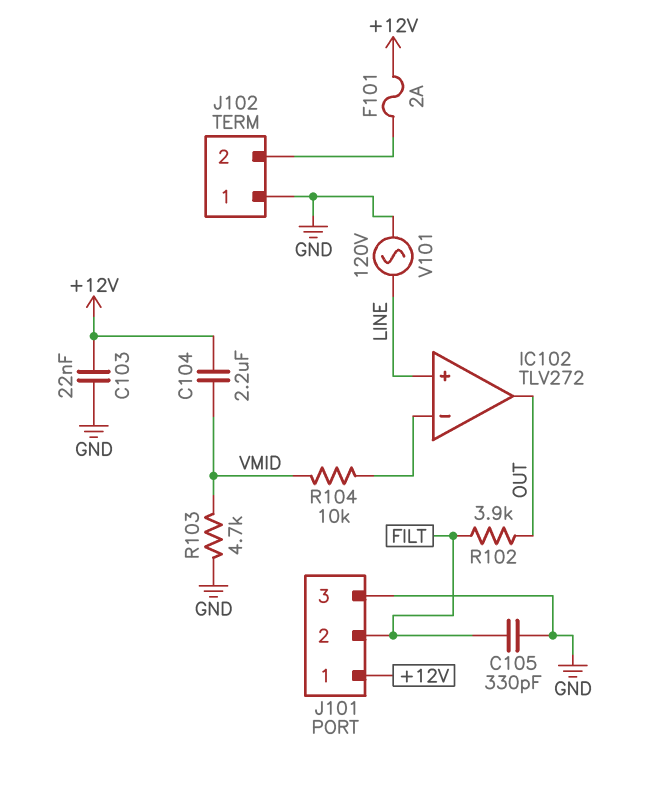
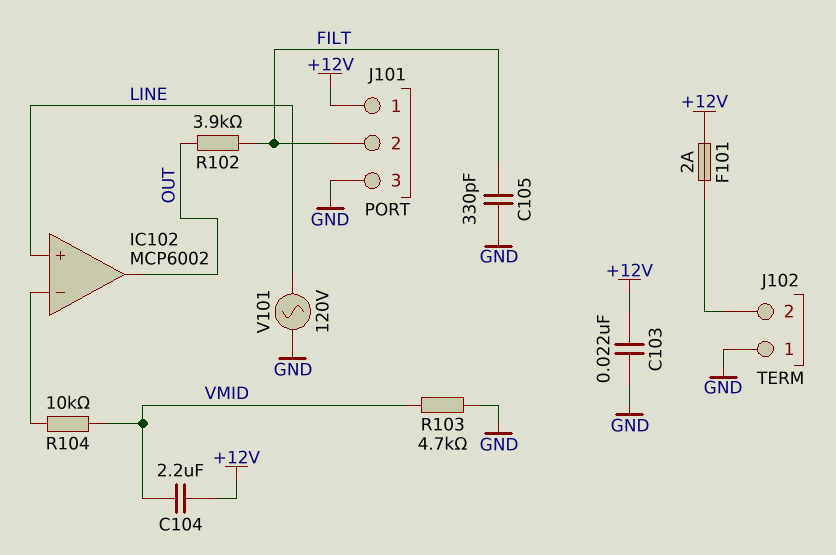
IC102: TLV272 -> MCP6002

